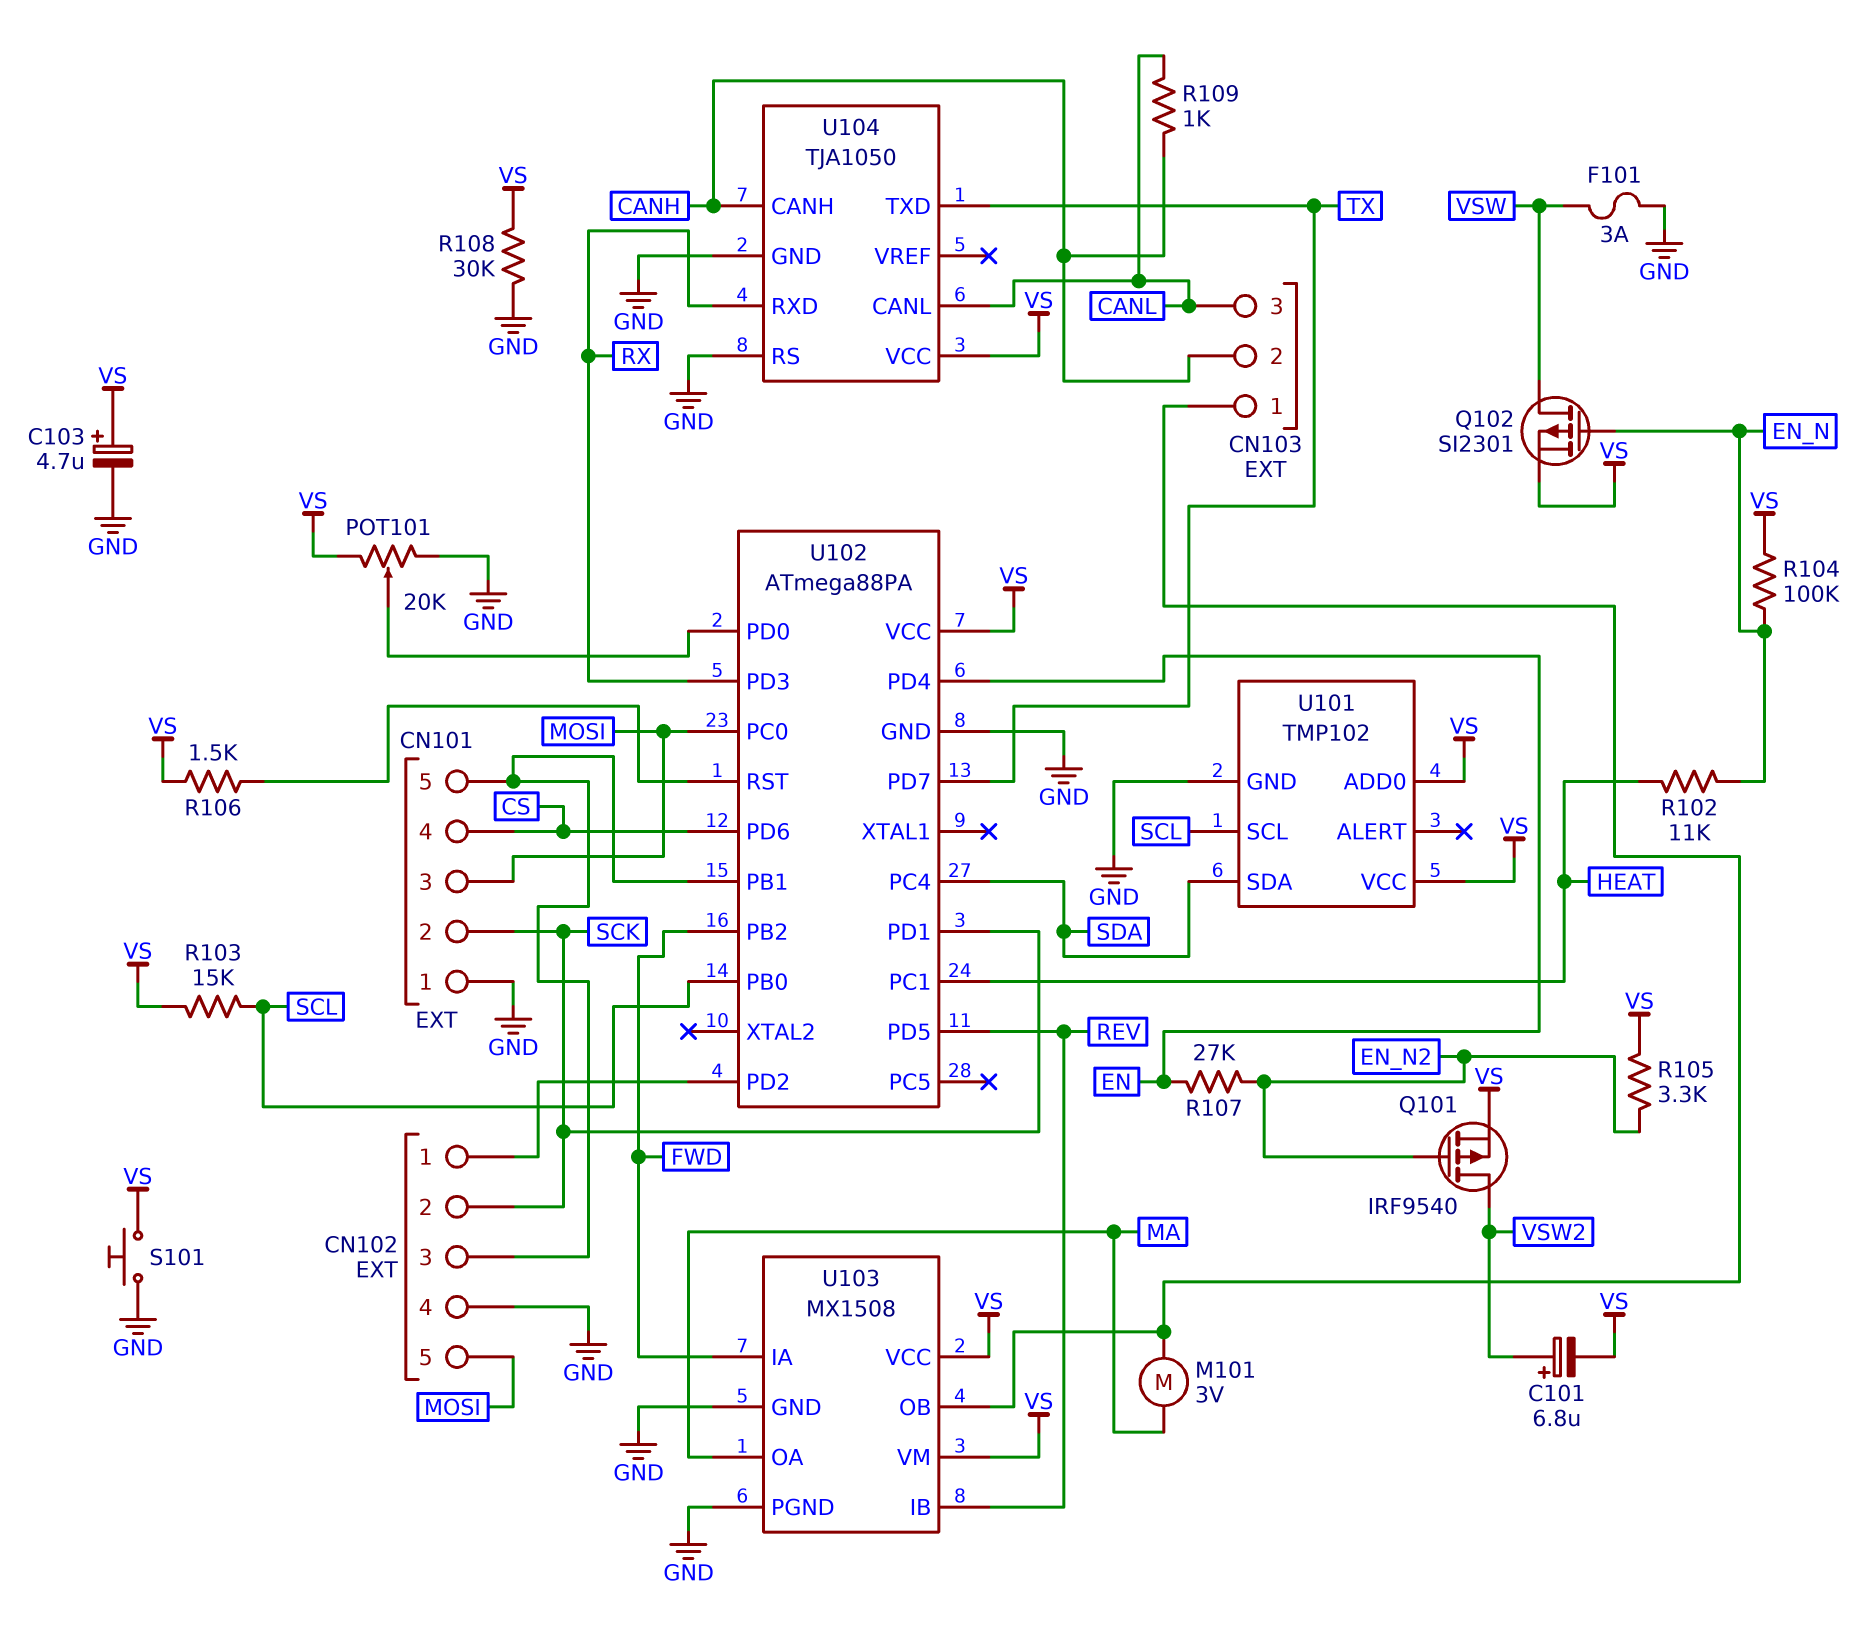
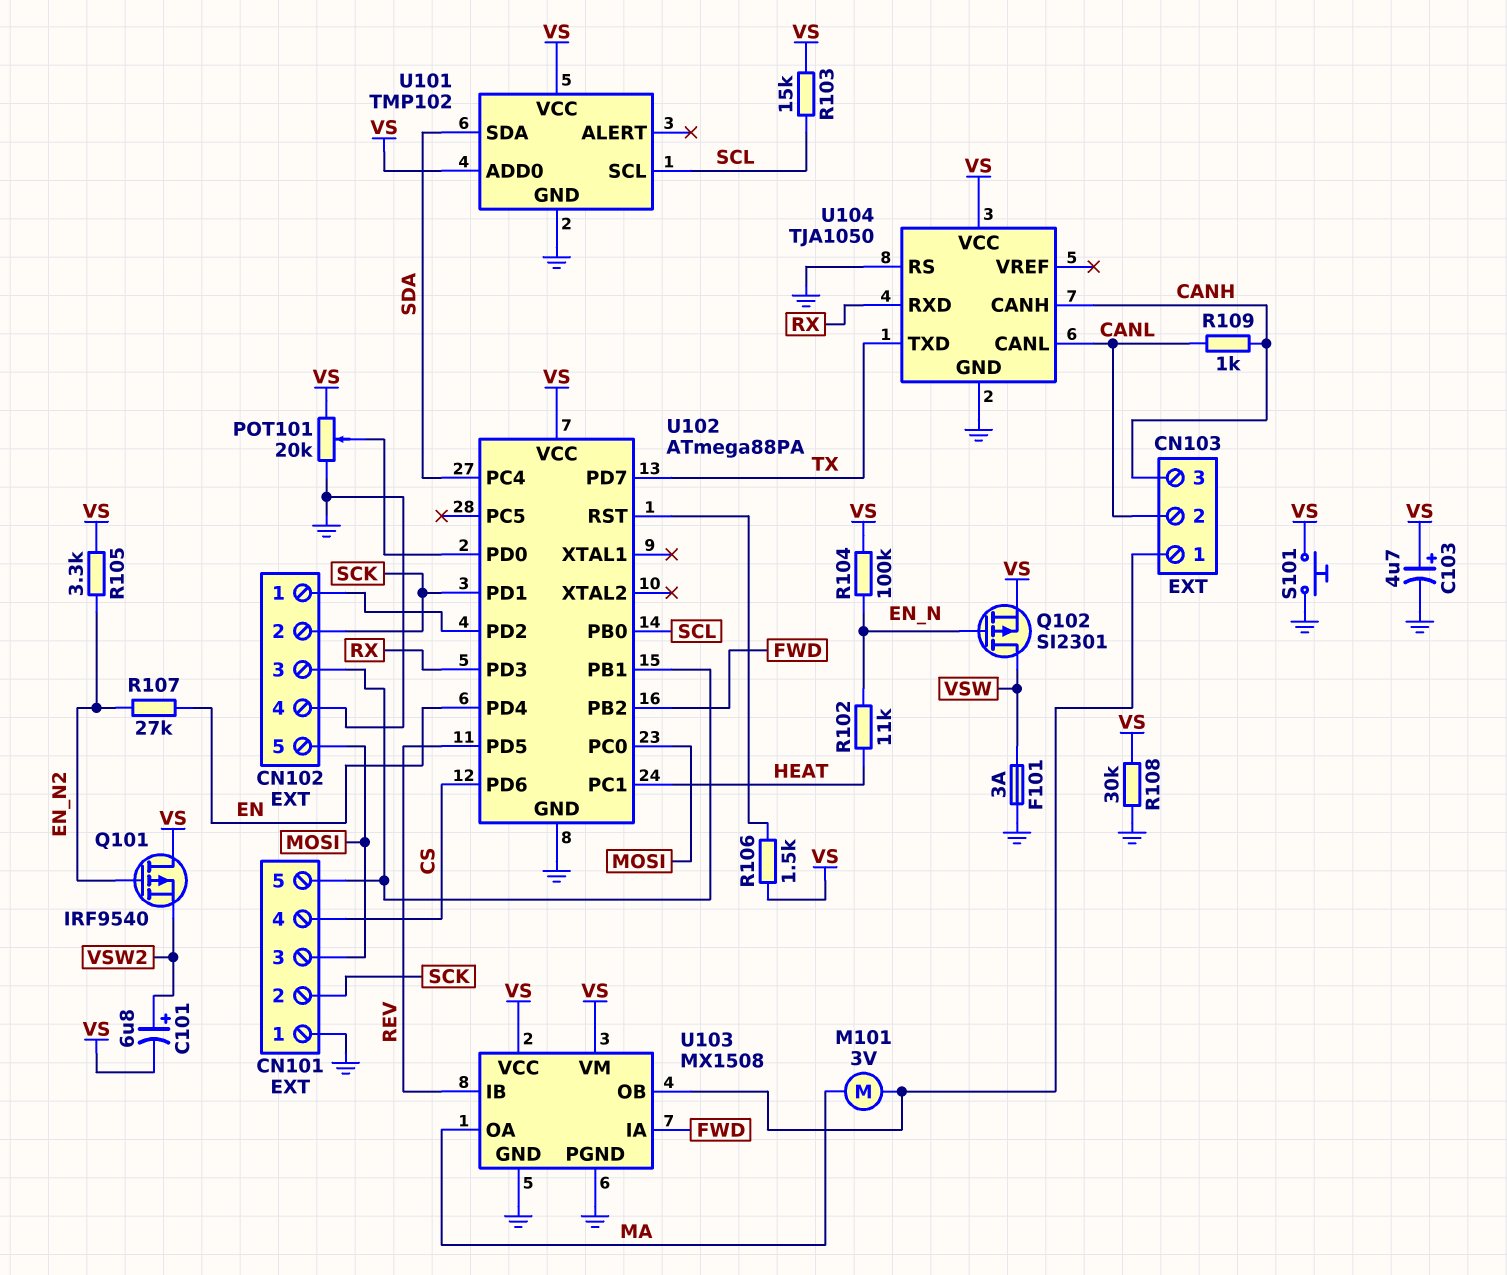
CN103 pin 2: CANH -> CANL
CN103 pin 3: CANL -> CANH
Q101: PMOS IRF9540 (G EN_N2, D VSW2, S VS) -> PMOS IRF9540 (G EN_N2, D VS, S VSW2)

